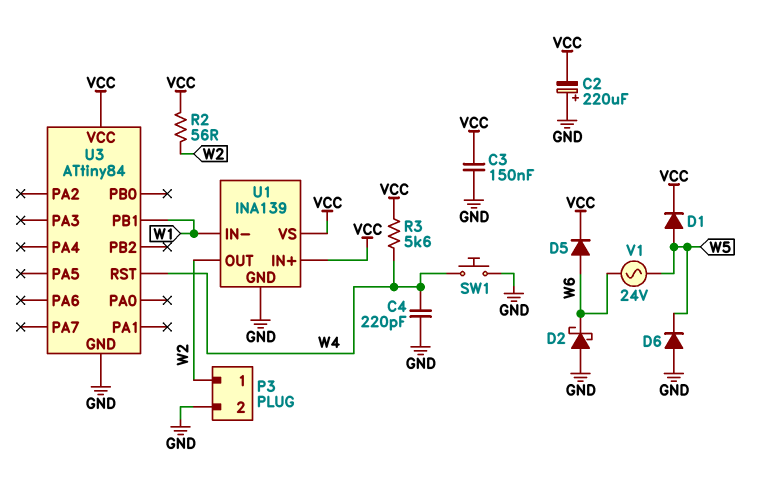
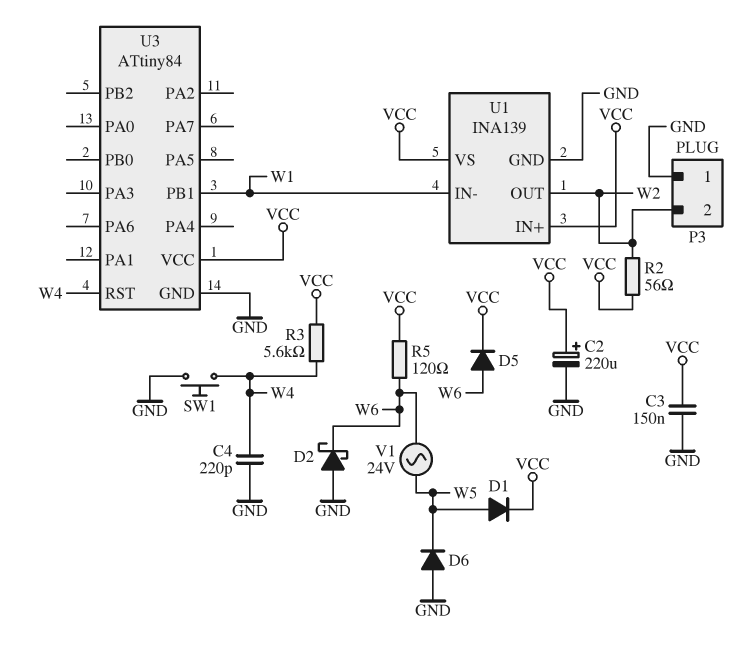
C2: 220uF (plus GND, minus VCC) -> 220uF (plus VCC, minus GND)
P3 pin 1: W2 -> GND
P3 pin 2: GND -> W2
R5: none -> 120 (VCC, W6)

